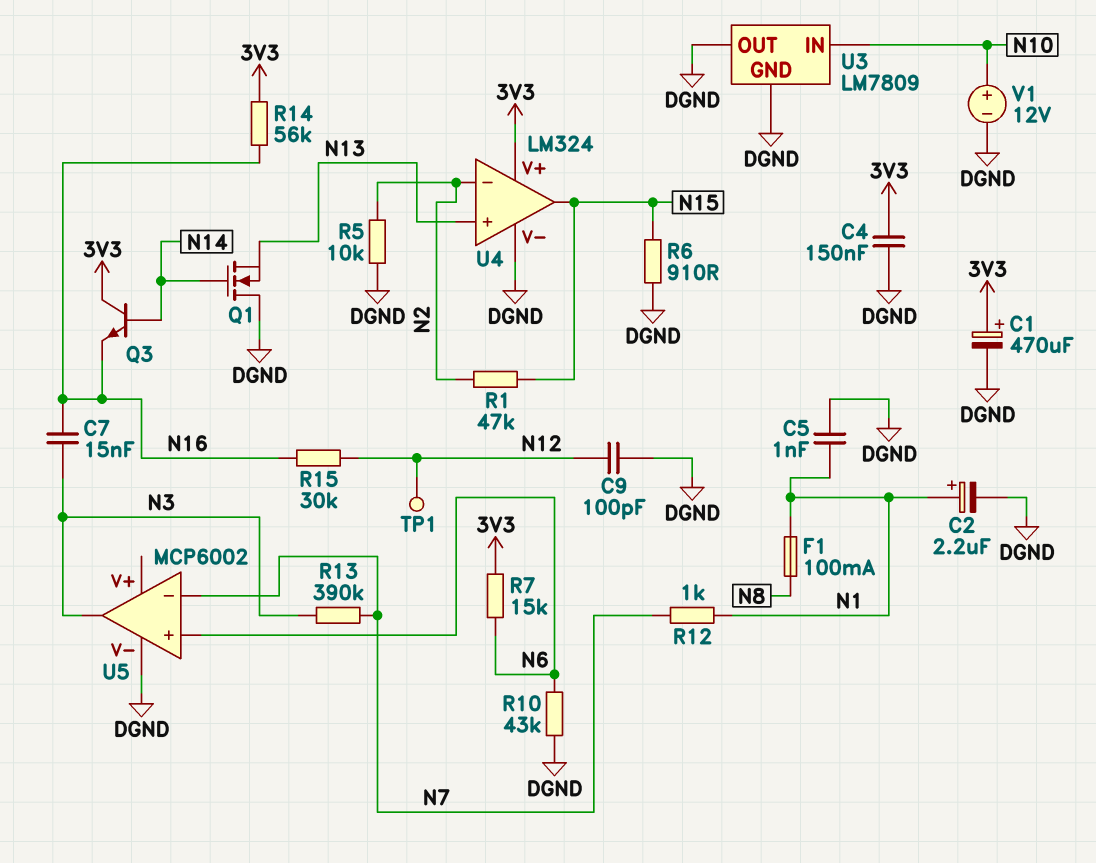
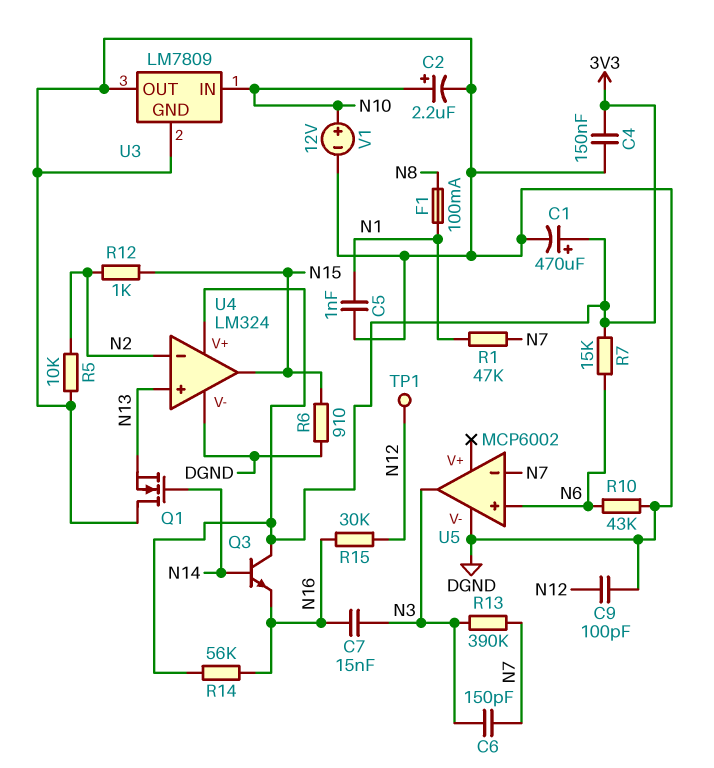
C2: 2.2uF (plus N1, minus DGND) -> 2.2uF (plus N10, minus DGND)
C6: none -> 150pF (N3, N7)
R1: 47k (N2, N15) -> 47k (N1, N7)
R12: 1k (N1, N7) -> 1k (N2, N15)

